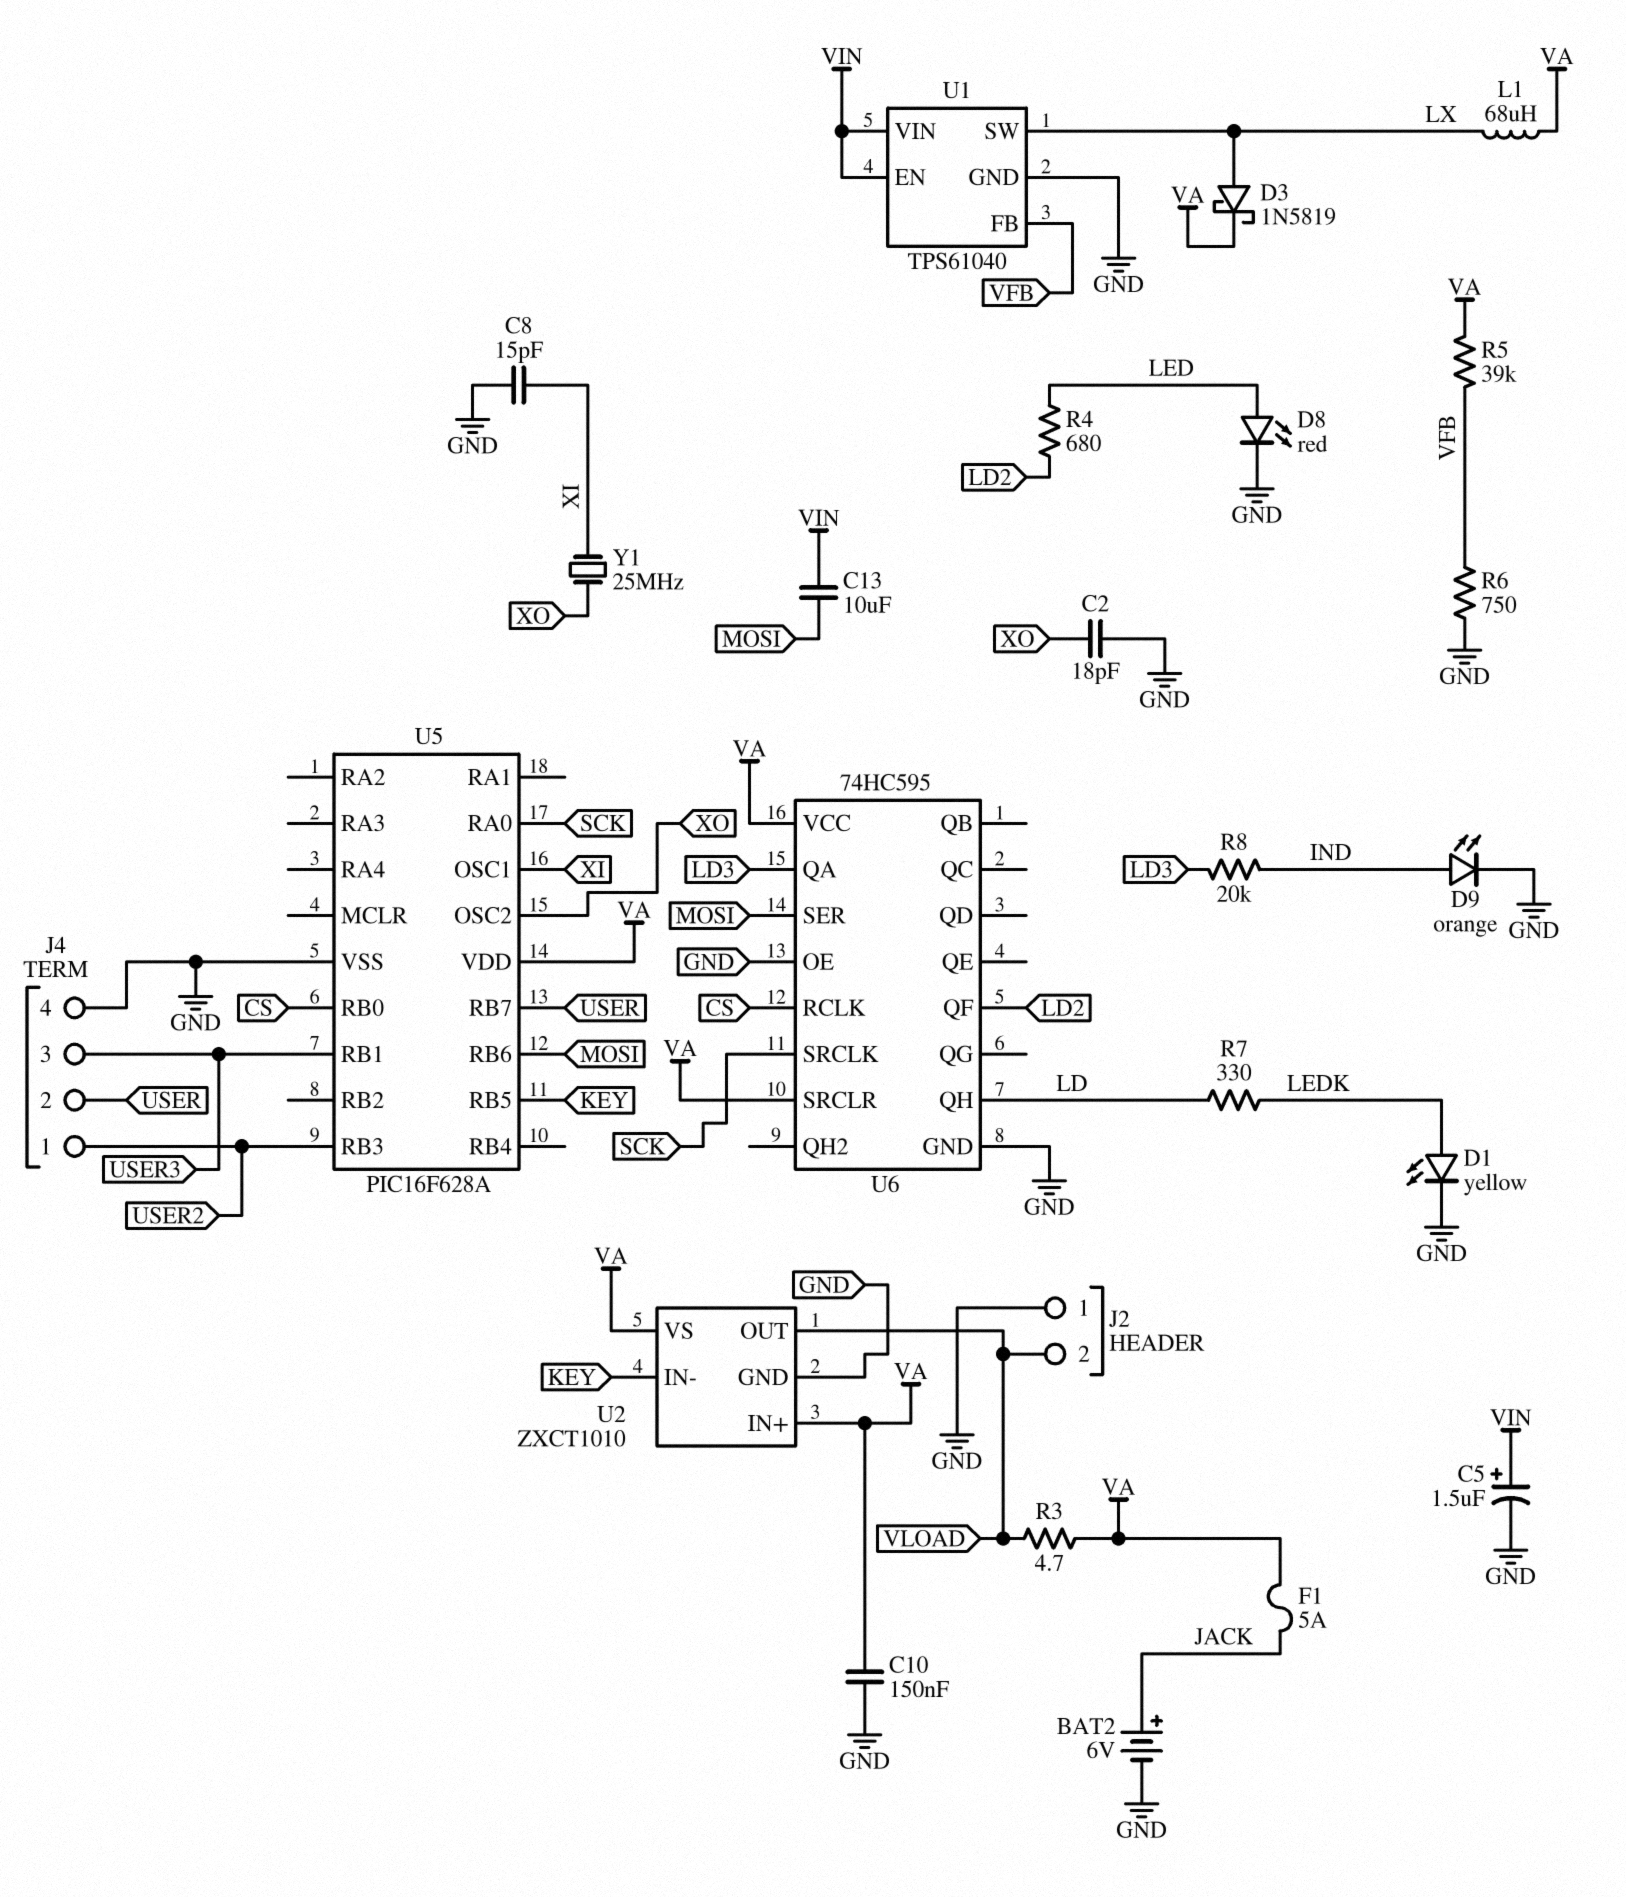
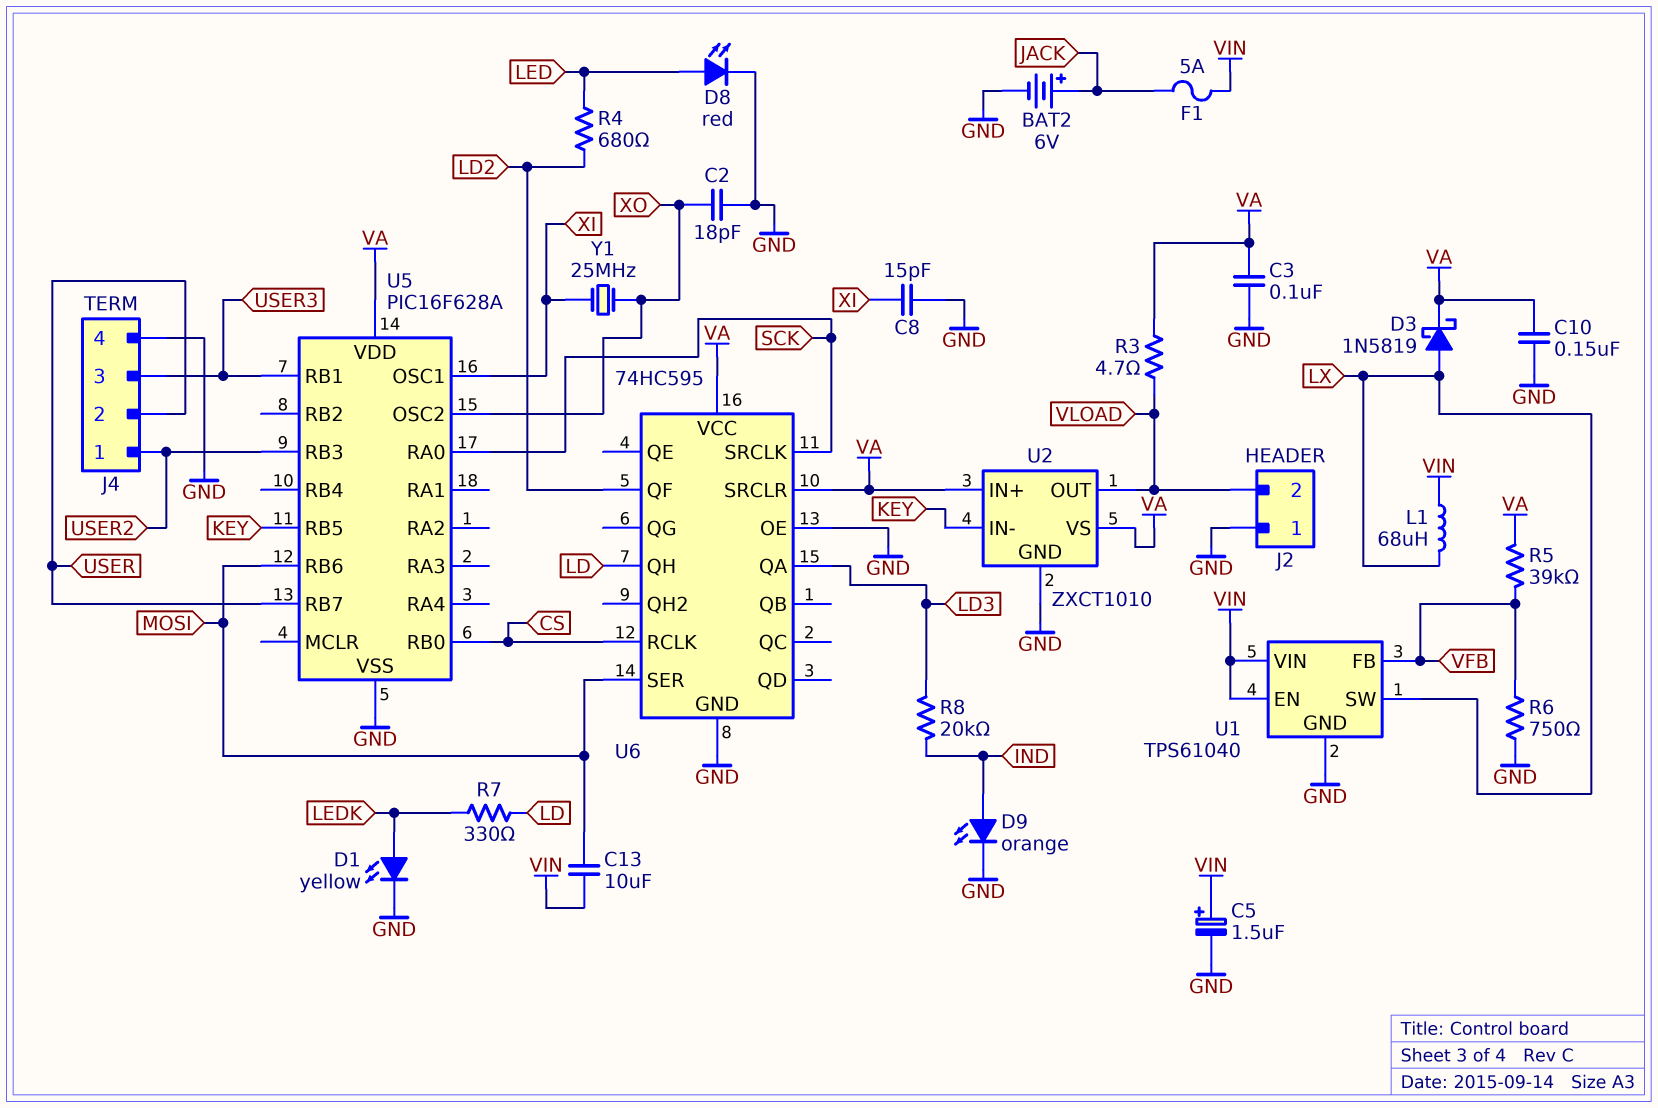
C3: none -> 100nF (GND, VA)
F1: 5A (JACK, VA) -> 5A (JACK, VIN)
L1: 68uH (LX, VA) -> 68uH (LX, VIN)

